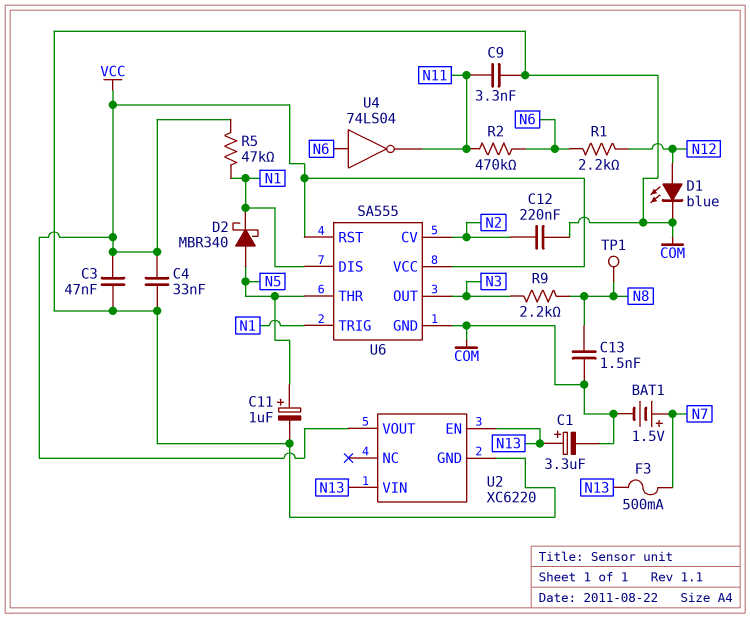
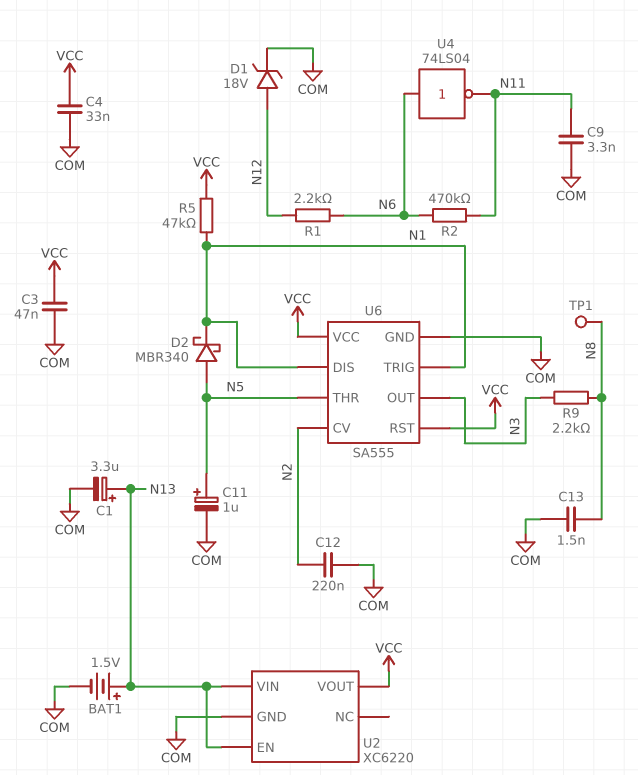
BAT1: 1.5V (plus N7, minus COM) -> 1.5V (plus N13, minus COM)
D1: LED blue (A N12, K COM) -> zener 18V (A N12, K COM)
F3: 500mA (N7, N13) -> none

